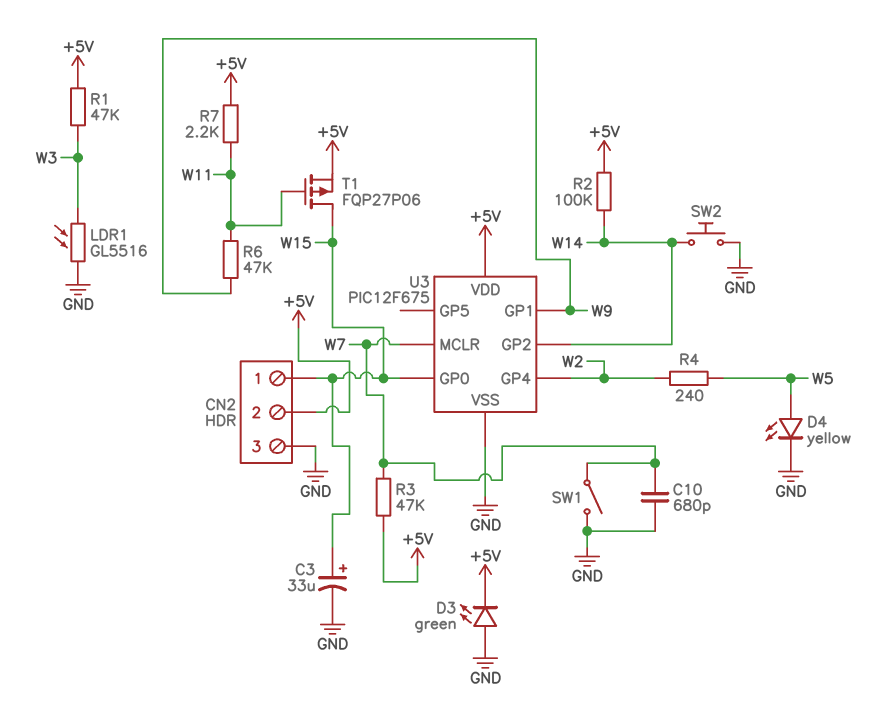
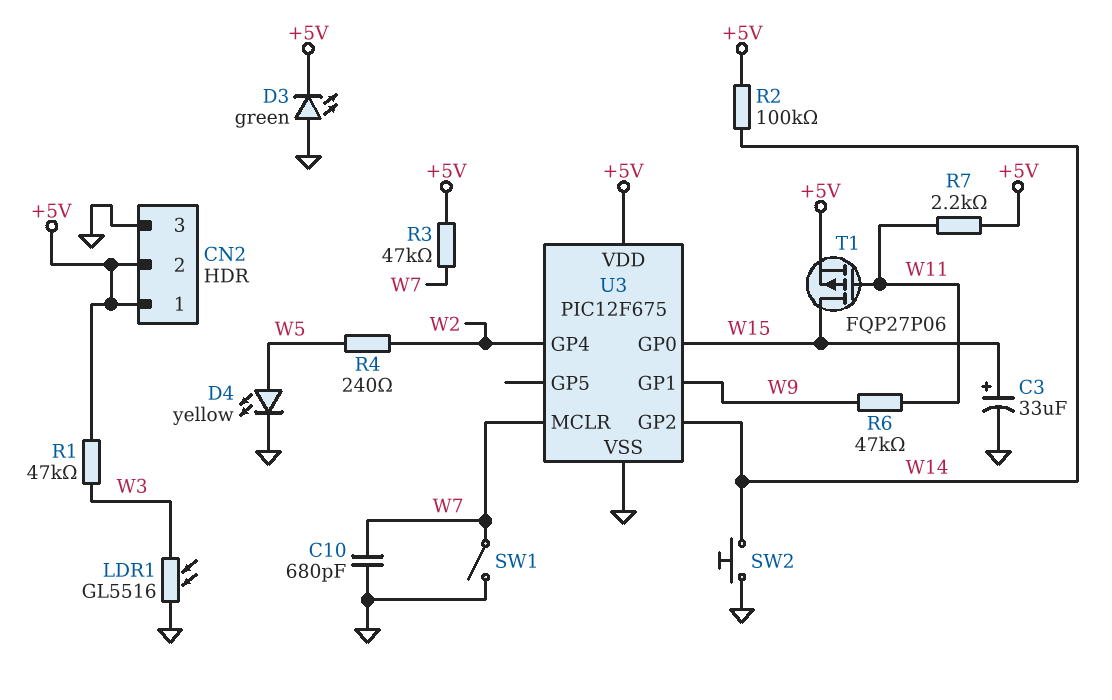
CN2 pin 1: W15 -> +5V

